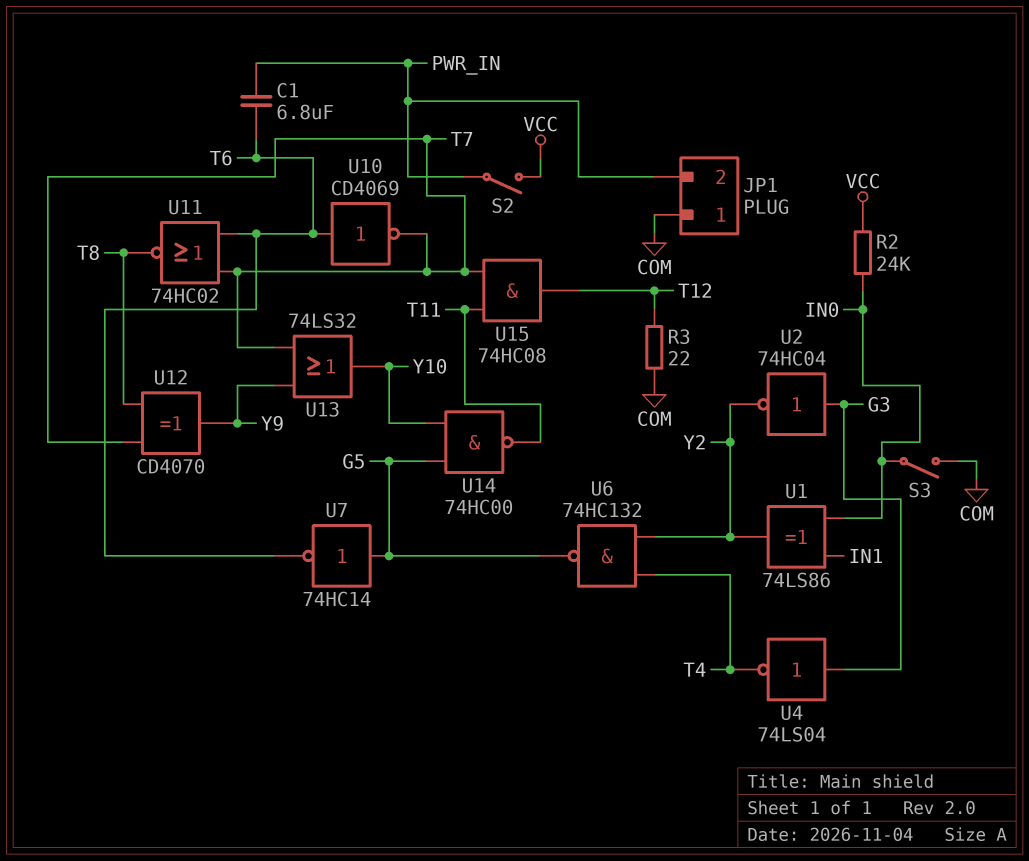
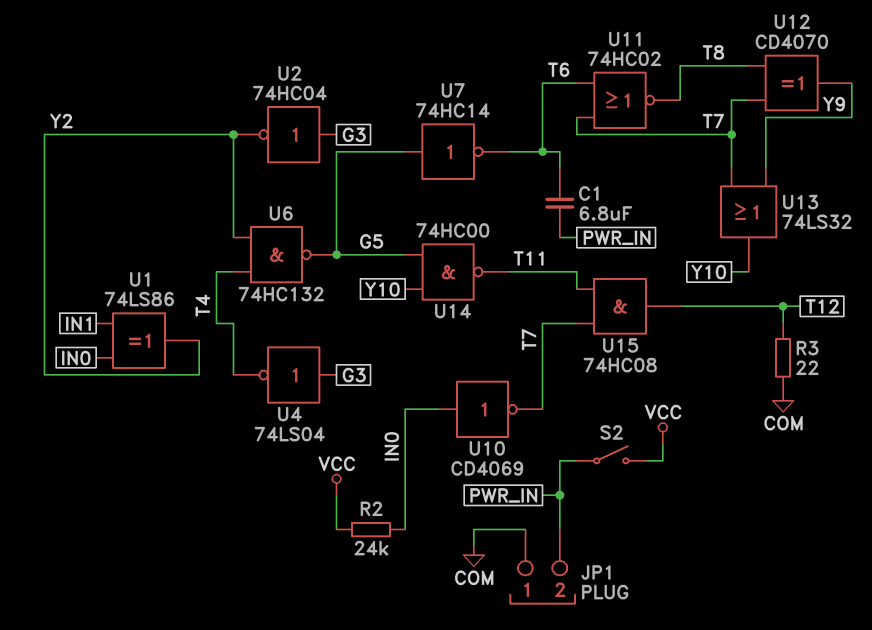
S3: switch (COM, IN0) -> none
U10: NOT CD4069 (in T6, out T7) -> NOT CD4069 (in IN0, out T7)

